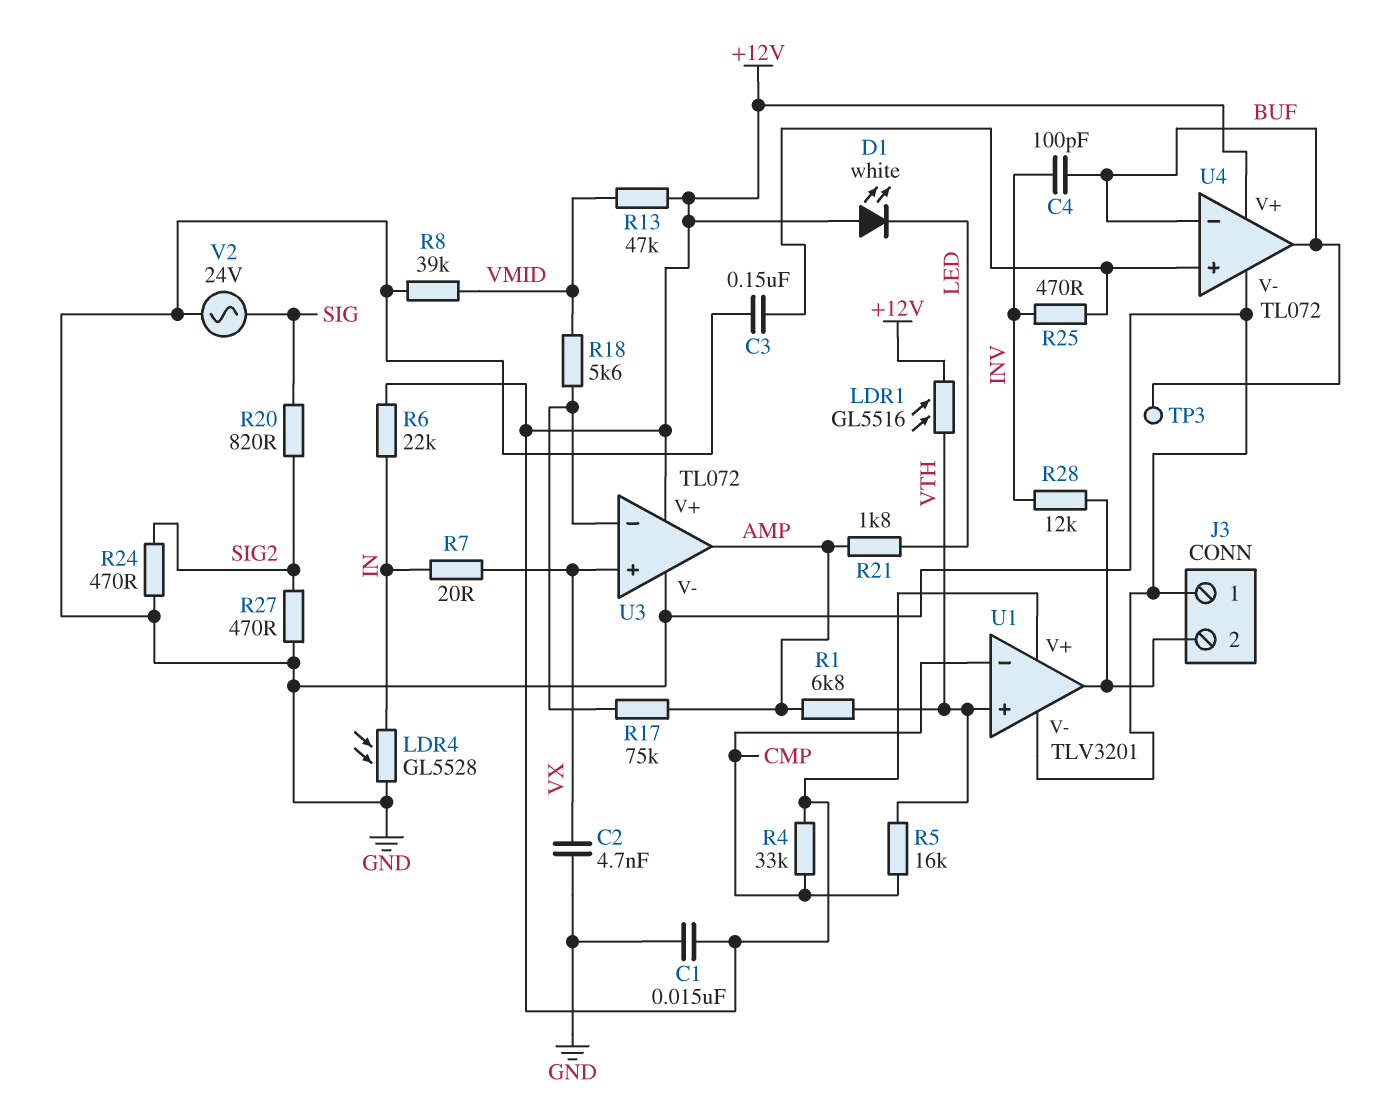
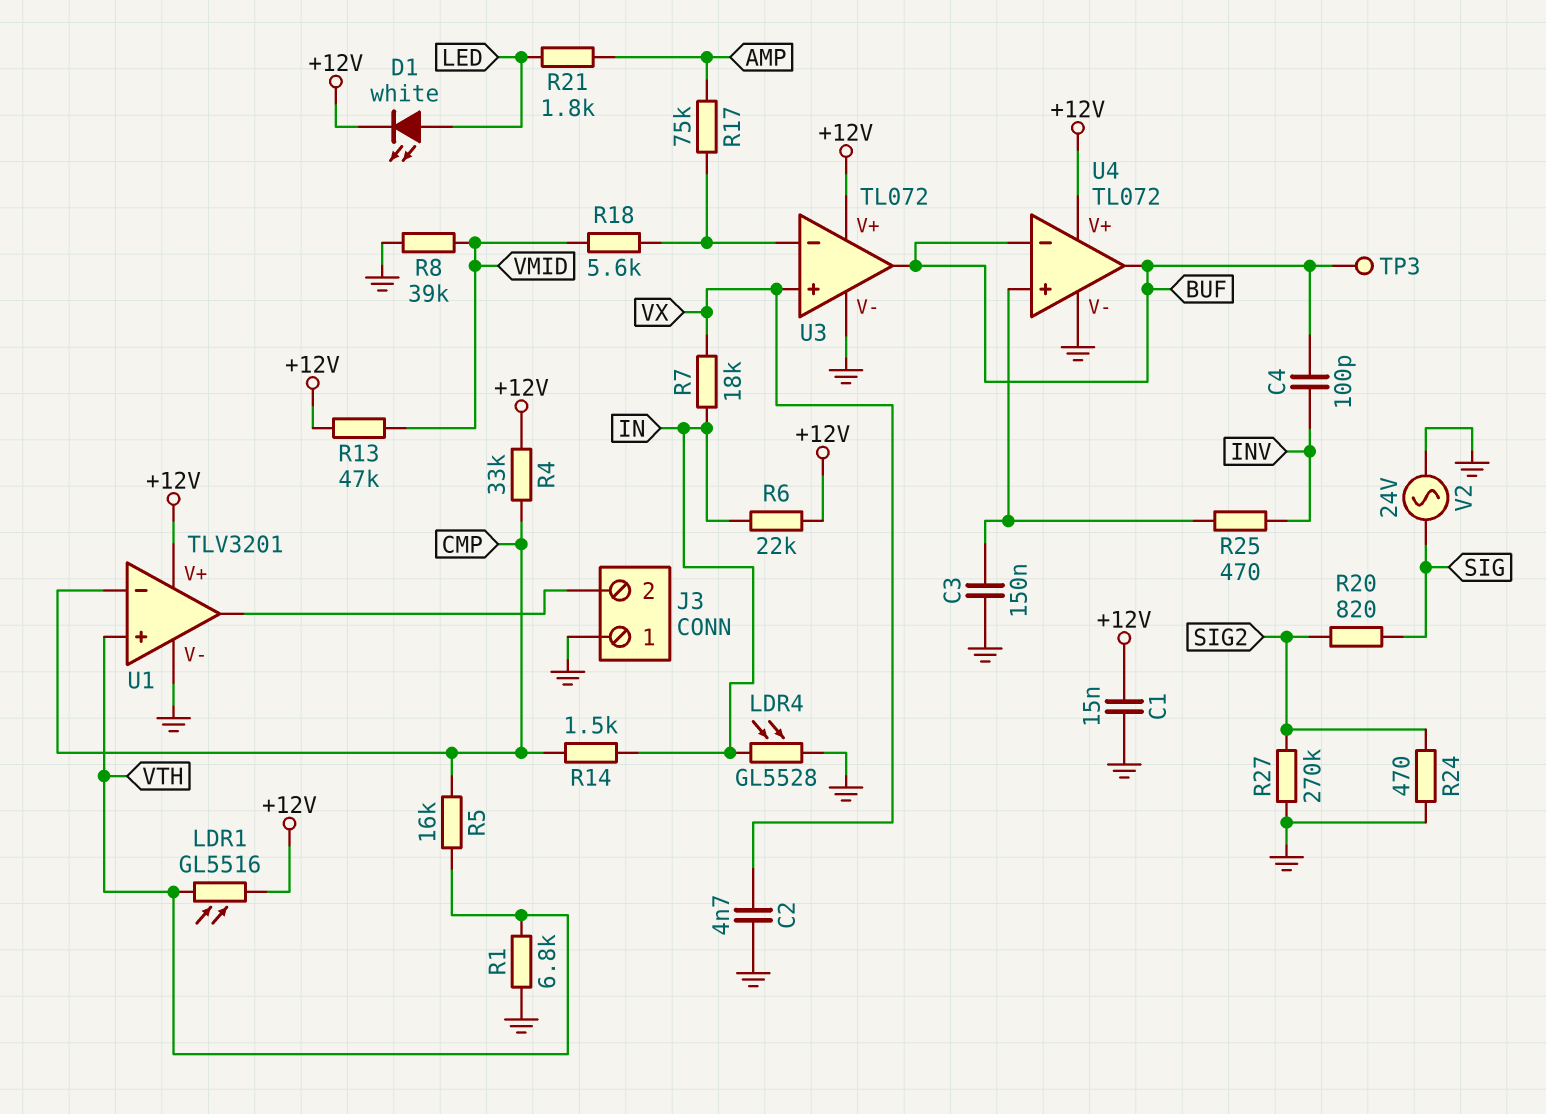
D1: LED white (A +12V, K LED) -> LED white (A LED, K +12V)
R1: 6.8k (AMP, VTH) -> 6.8k (GND, VTH)
R7: 20 (IN, VX) -> 18k (IN, VX)
R14: none -> 1.5k (CMP, IN)
R27: 470 (GND, SIG2) -> 270k (GND, SIG2)
R28: 12k (INV, J3/2) -> none
U3 pin out: AMP -> BUF

